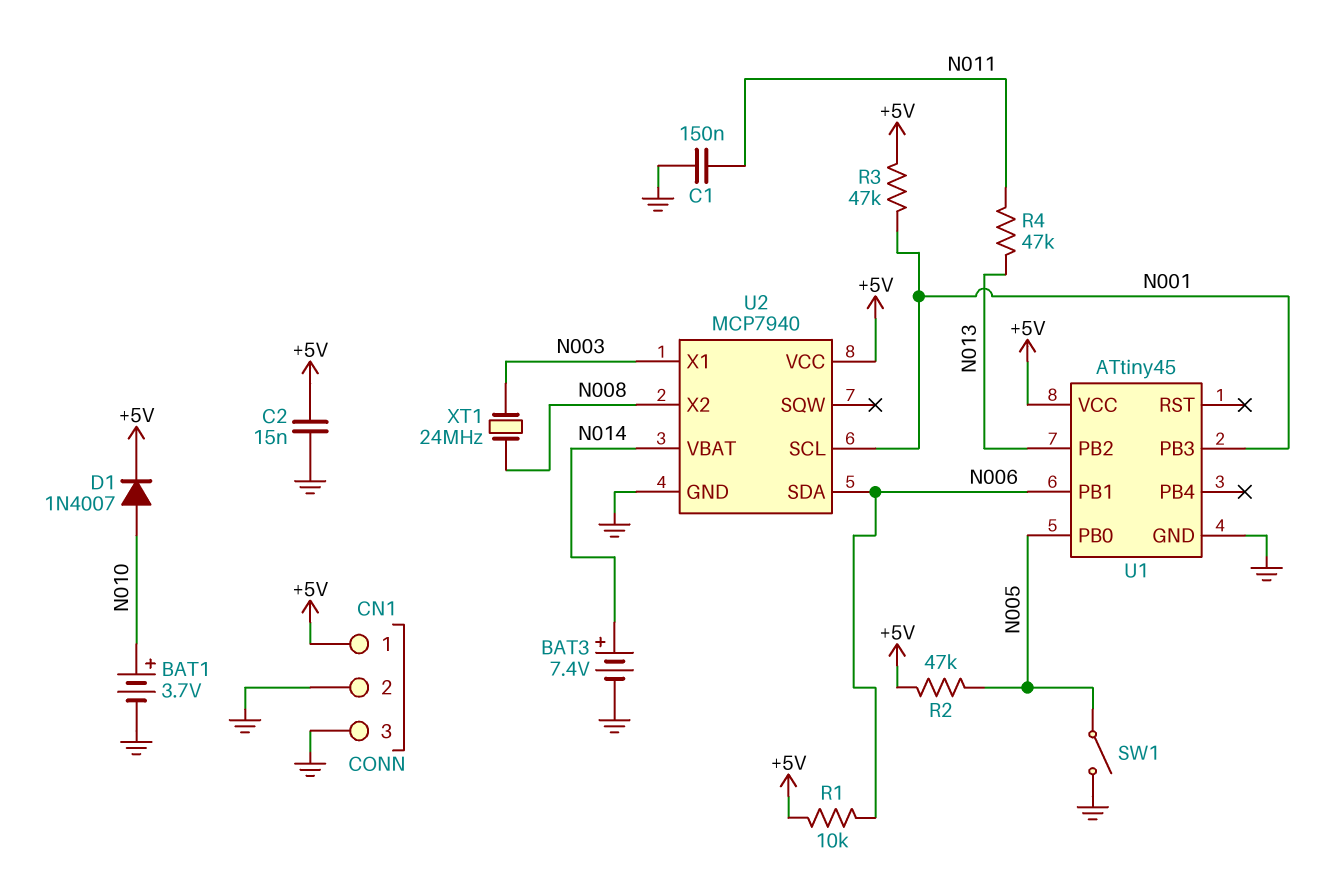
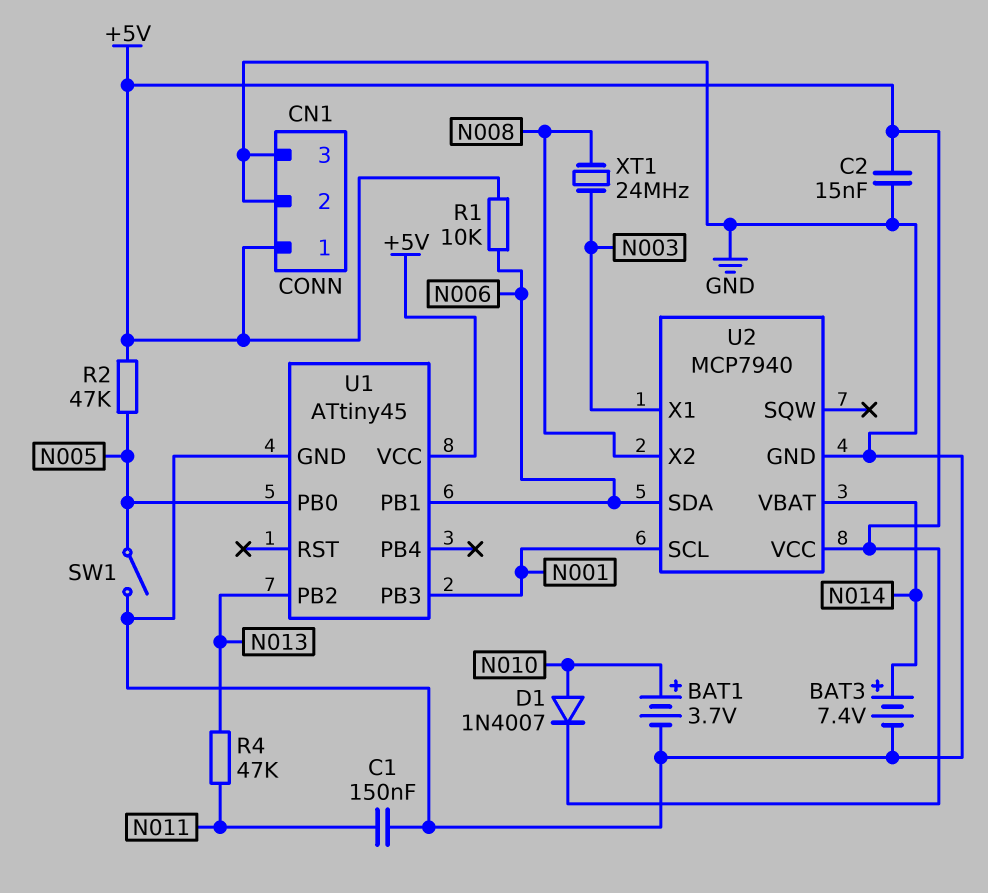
R3: 47k (+5V, N001) -> none

